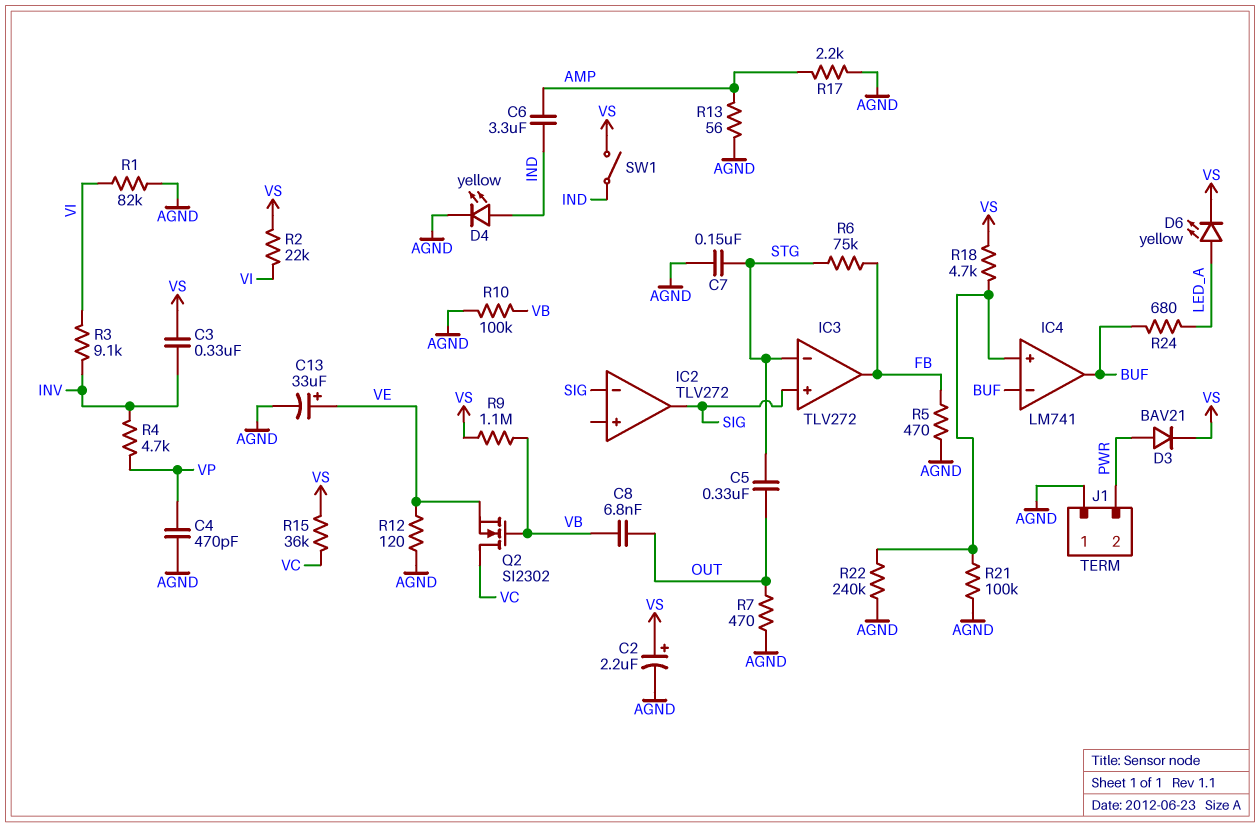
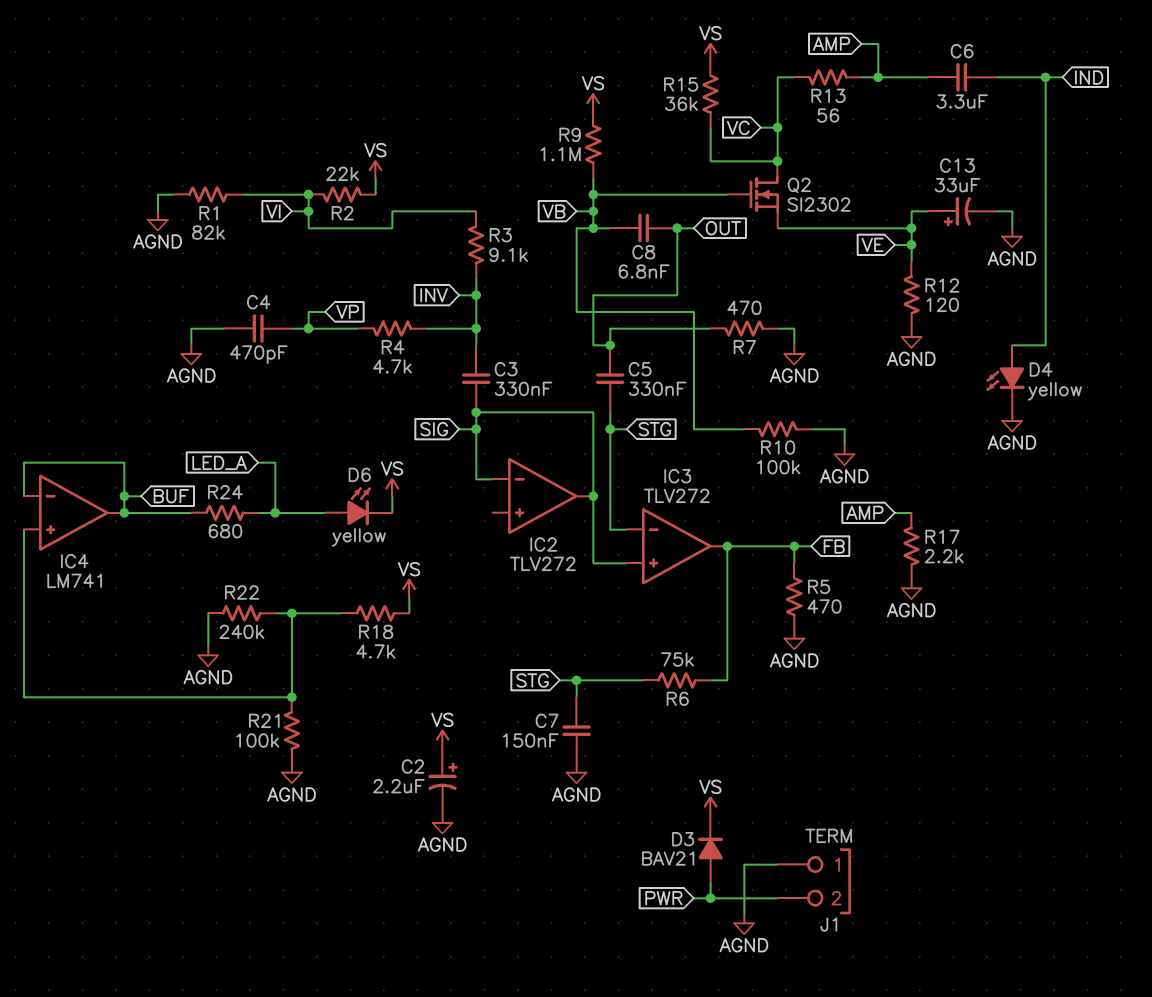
C3: 330nF (INV, VS) -> 330nF (INV, SIG)
R13: 56 (AGND, AMP) -> 56 (AMP, VC)
SW1: switch (IND, VS) -> none

